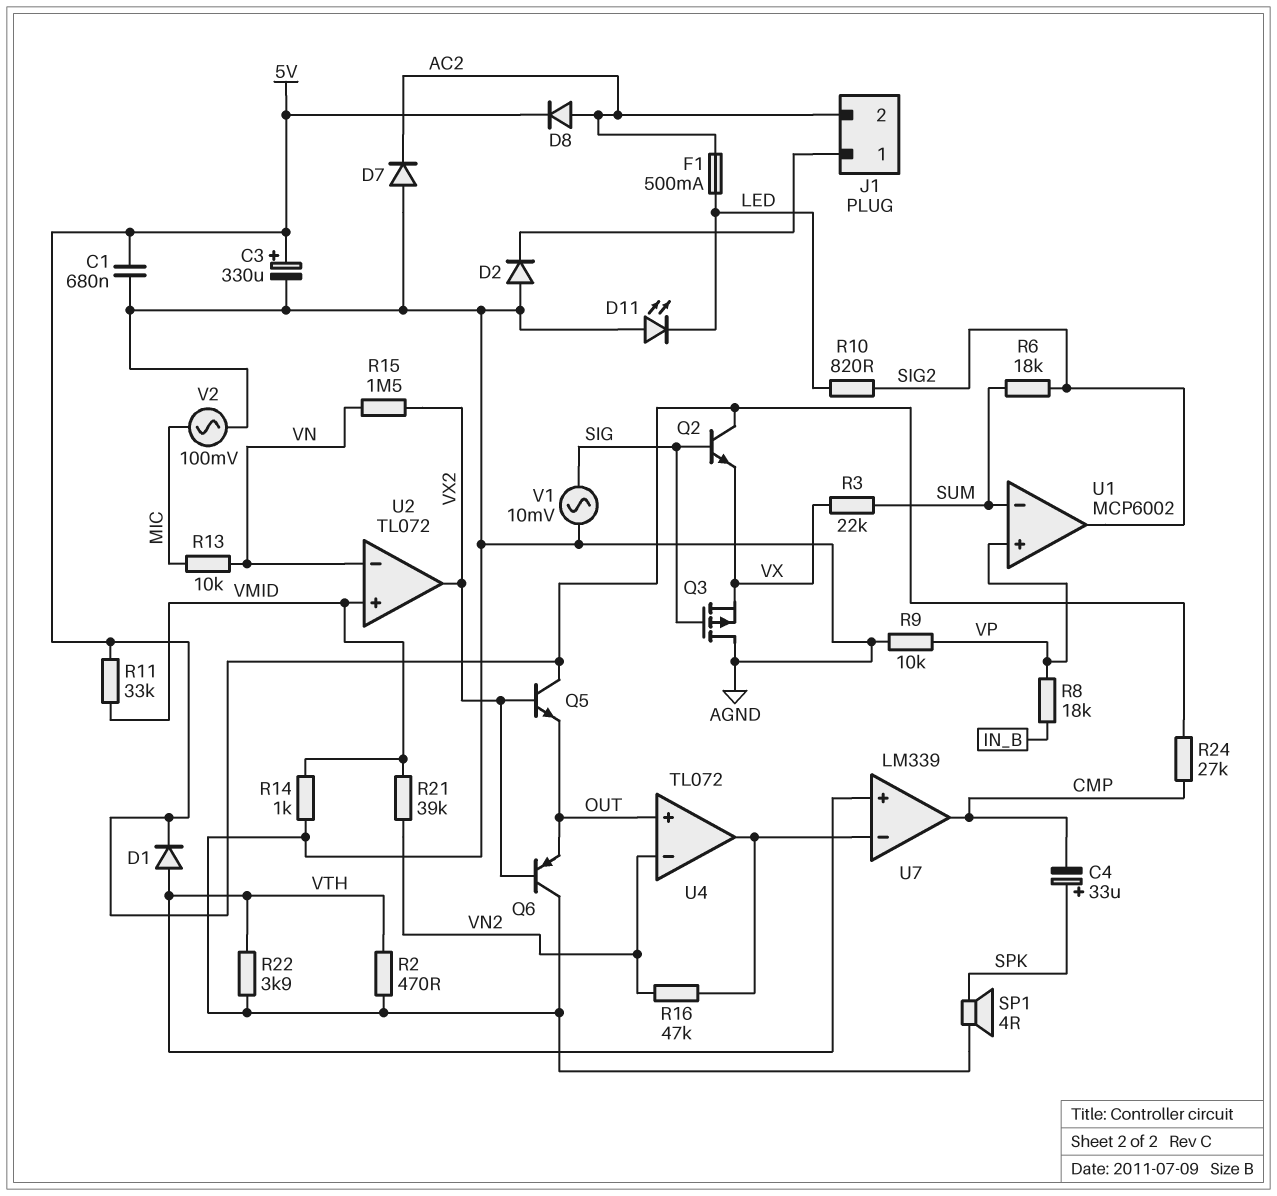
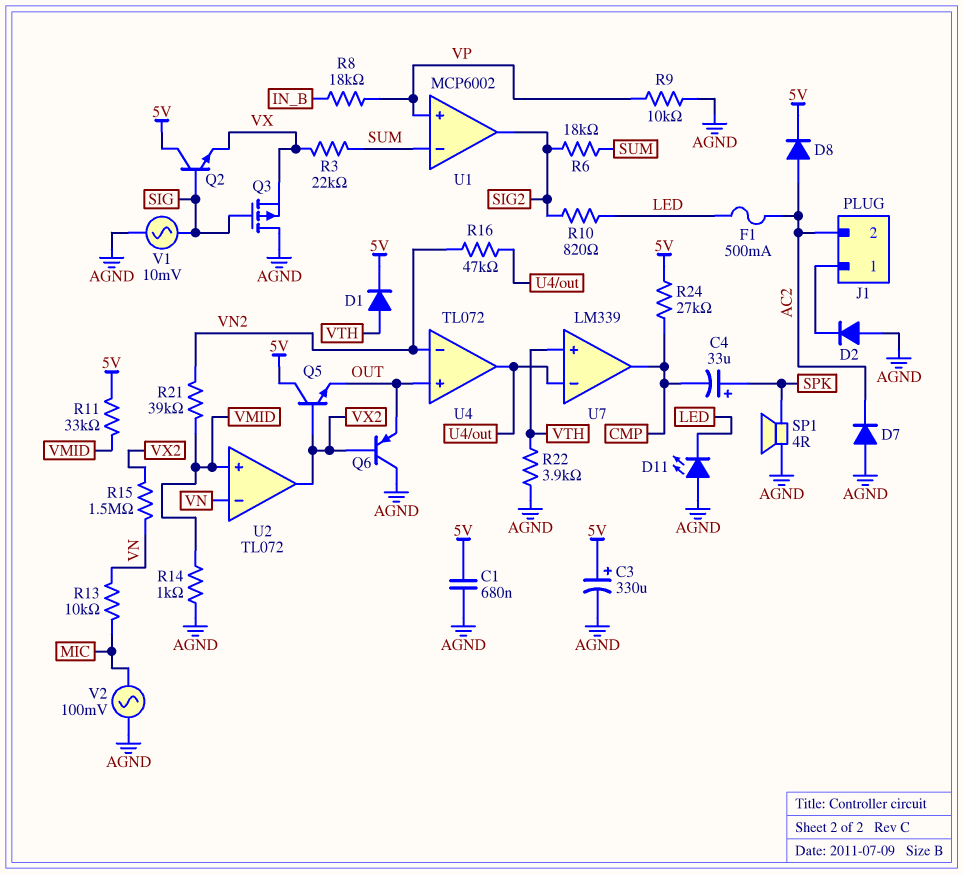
R2: 470 (AGND, VTH) -> none

